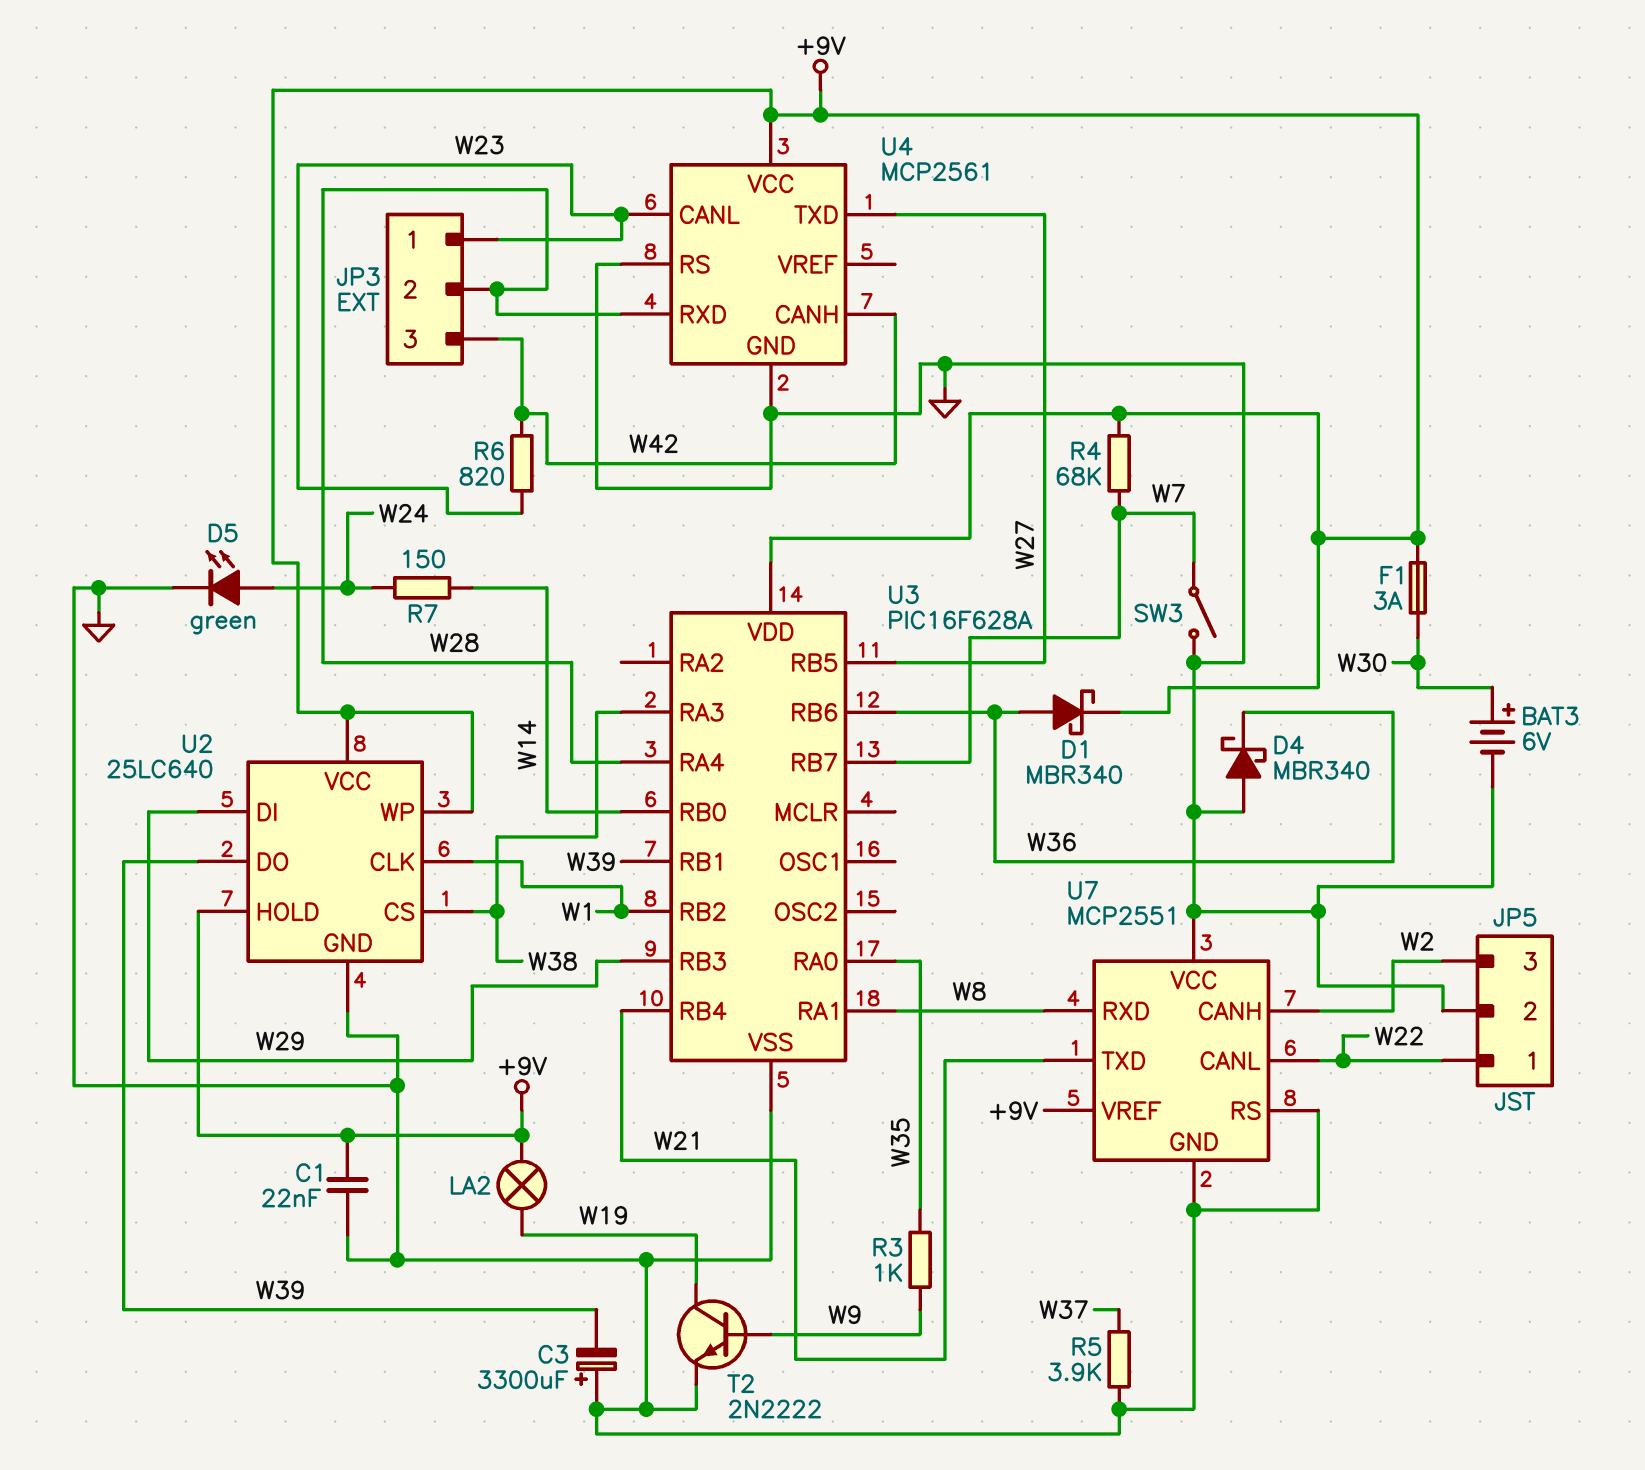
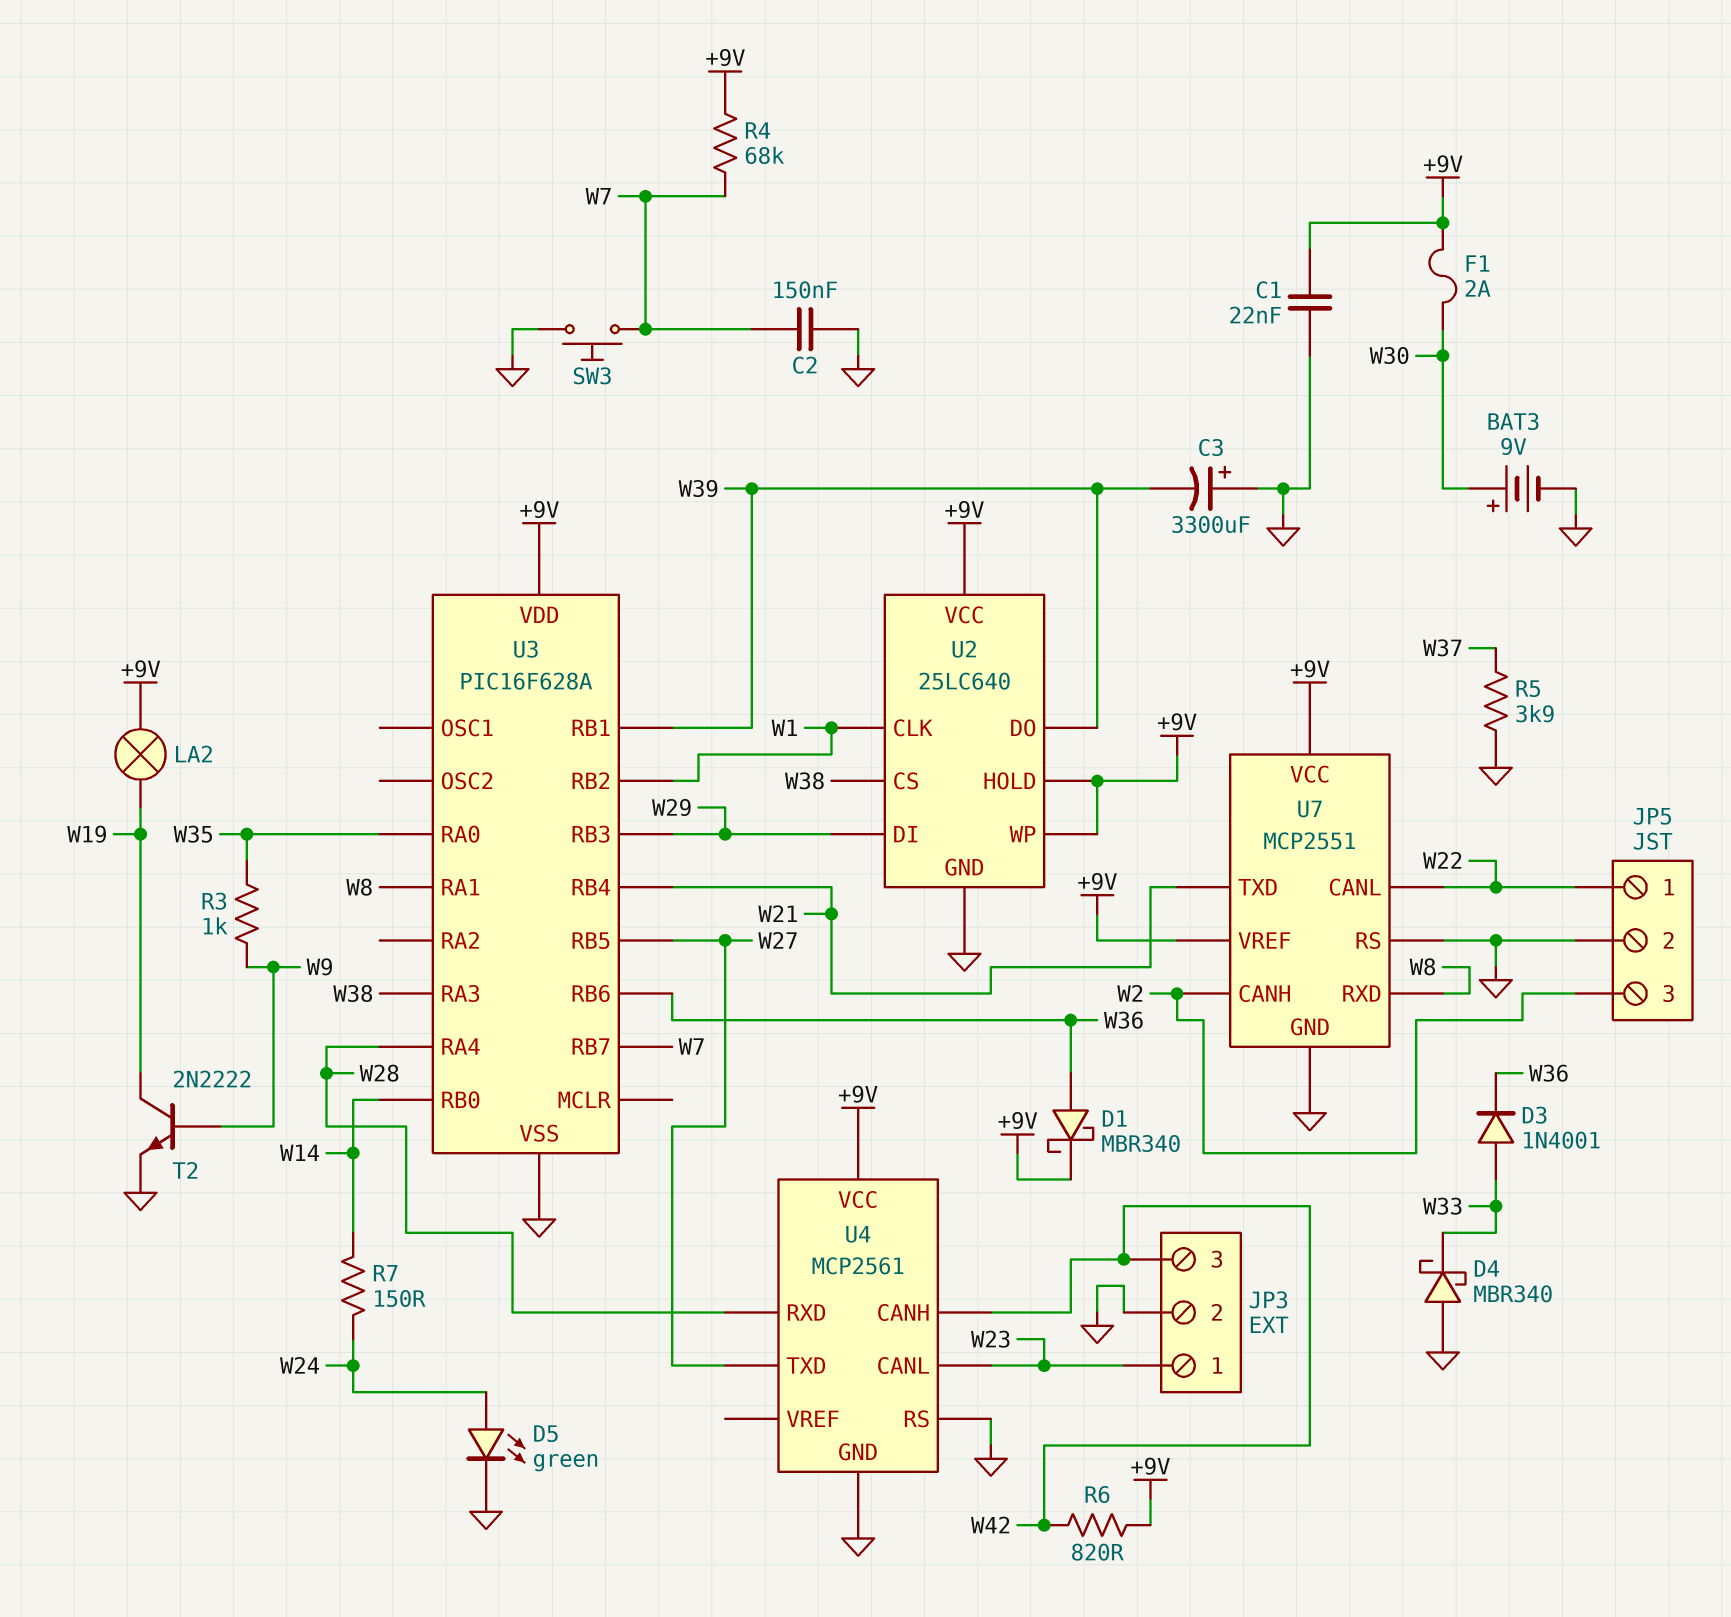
BAT3: 6V (plus W30, minus GND) -> 9V (plus W30, minus GND)
C2: none -> 150nF (GND, W7)
D3: none -> diode 1N4001 (A W33, K W36)
D4: schottky MBR340 (A GND, K W36) -> schottky MBR340 (A GND, K W33)
F1: 3A (+9V, W30) -> 2A (+9V, W30)
JP3 pin 2: W28 -> GND
R6: 820 (W23, W42) -> 820 (+9V, W42)
SW3: switch (GND, W7) -> button (GND, W7)
U7 pin VCC: GND -> +9V

